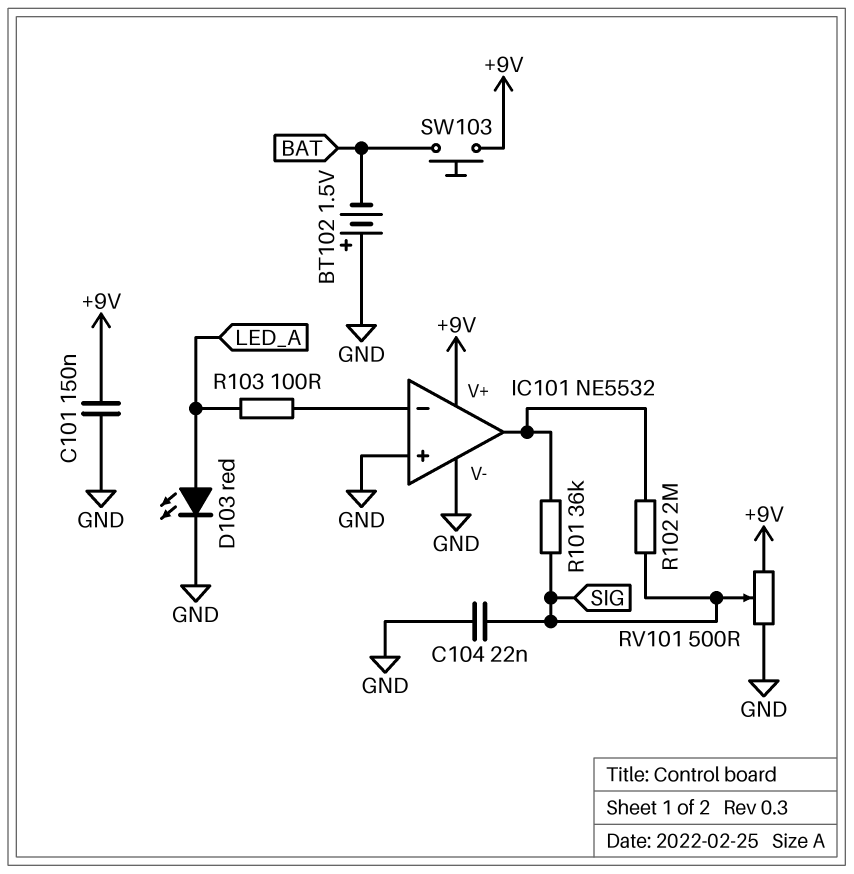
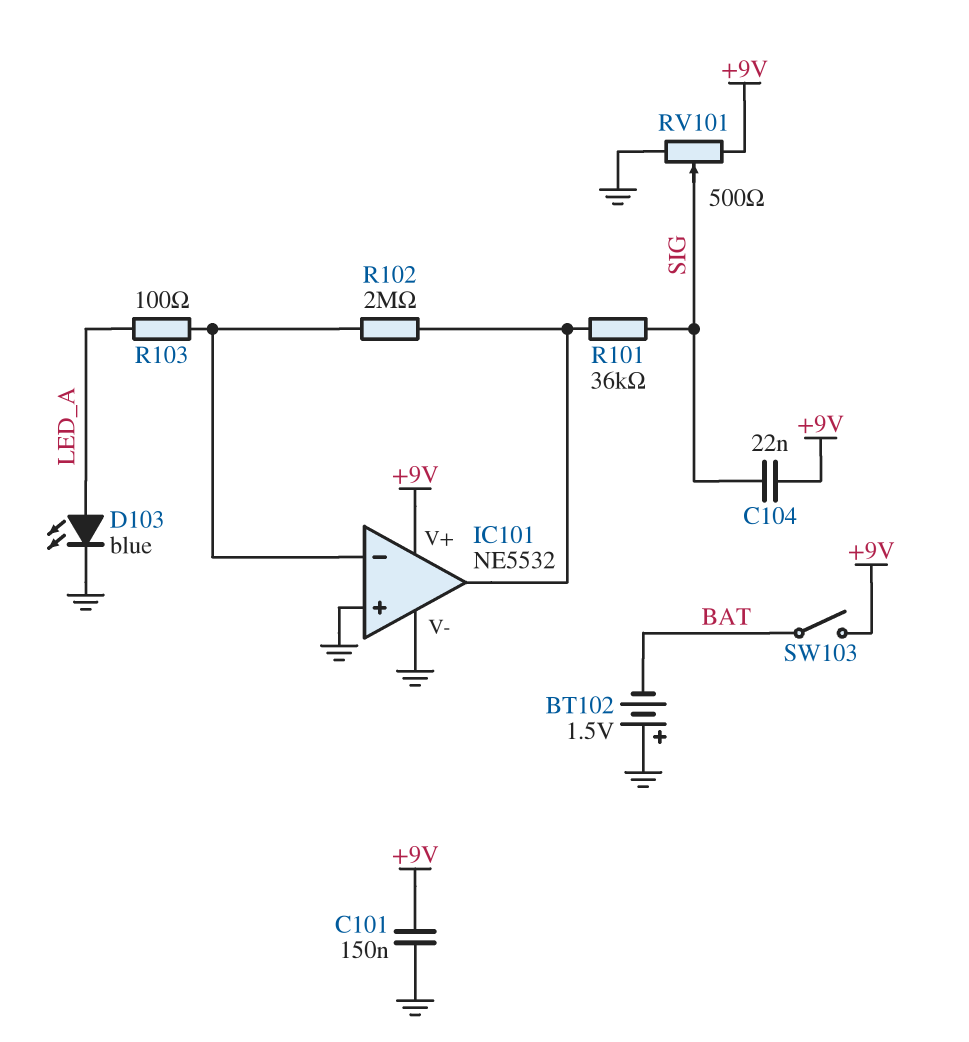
C104: 22nF (GND, SIG) -> 22nF (+9V, SIG)
D103: LED red (A LED_A, K GND) -> LED blue (A LED_A, K GND)
R102: 2M (IC101/out, SIG) -> 2M (IC101/in-, IC101/out)
SW103: button (+9V, BAT) -> switch (+9V, BAT)

